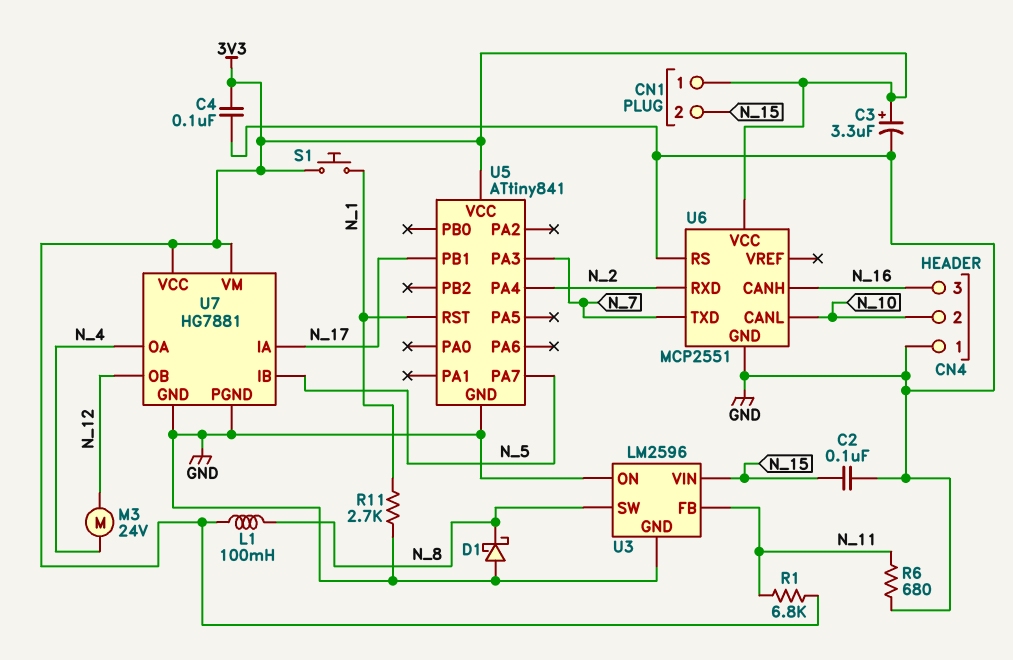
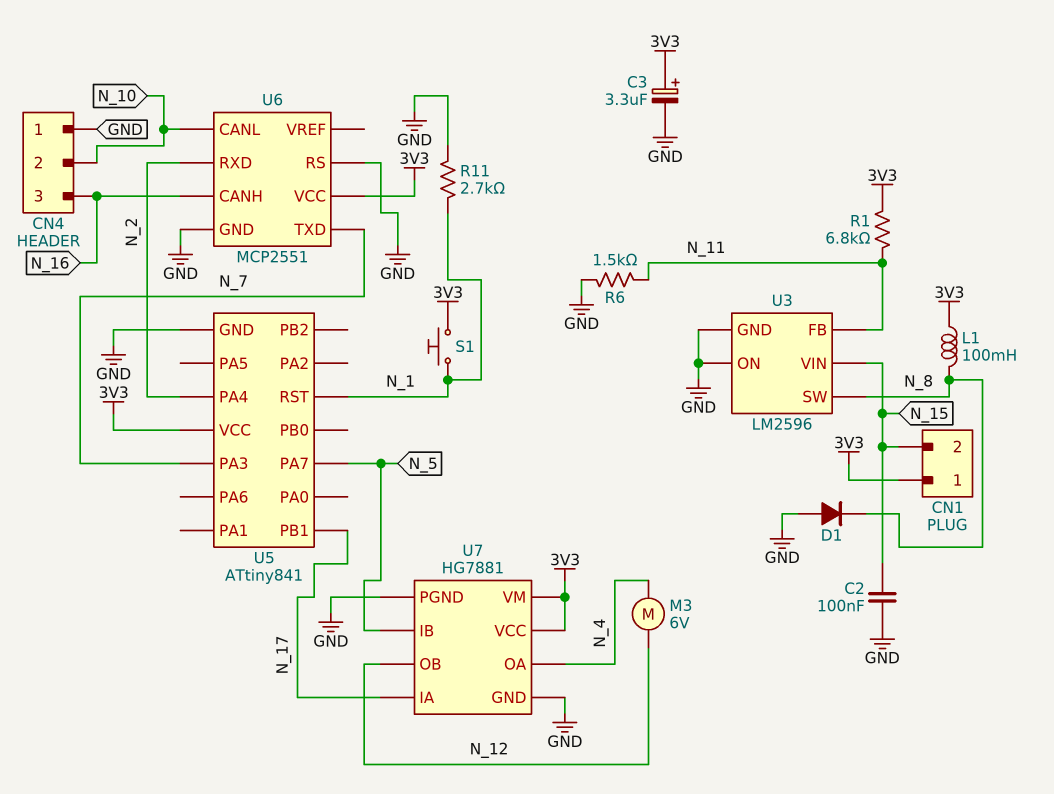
C4: 100nF (3V3, GND) -> none
D1: schottky (A GND, K N_8) -> diode (A GND, K N_8)
M3: motor 24V (N_4, N_12) -> motor 6V (N_4, N_12)
R6: 680 (GND, N_11) -> 1.5k (GND, N_11)

